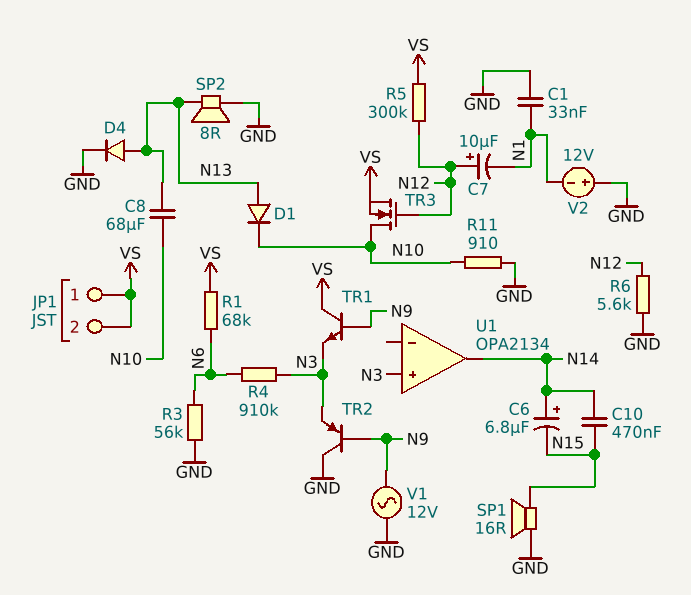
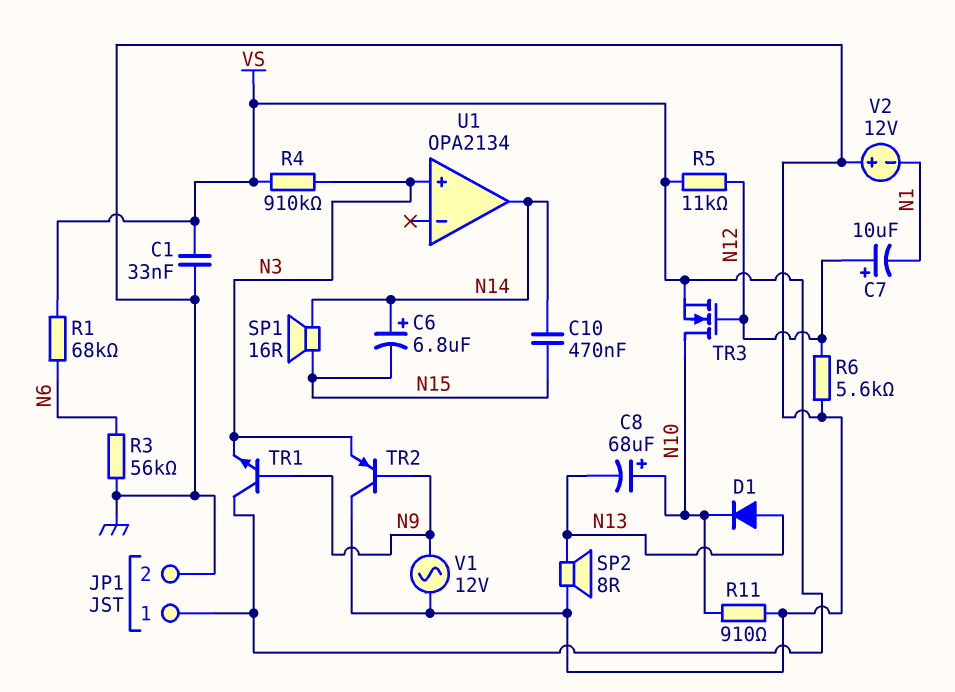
C1: 33nF (GND, N1) -> 33nF (GND, VS)
C8: 68uF (N10, N13) -> 68uF (plus N10, minus N13)
D4: diode (A N13, K GND) -> none
JP1 pin 2: VS -> GND
R4: 910k (N3, N6) -> 910k (N3, VS)
R5: 300k (N12, VS) -> 11k (N12, VS)
SP1: speaker 16R (GND, N15) -> speaker 16R (N14, N15)

